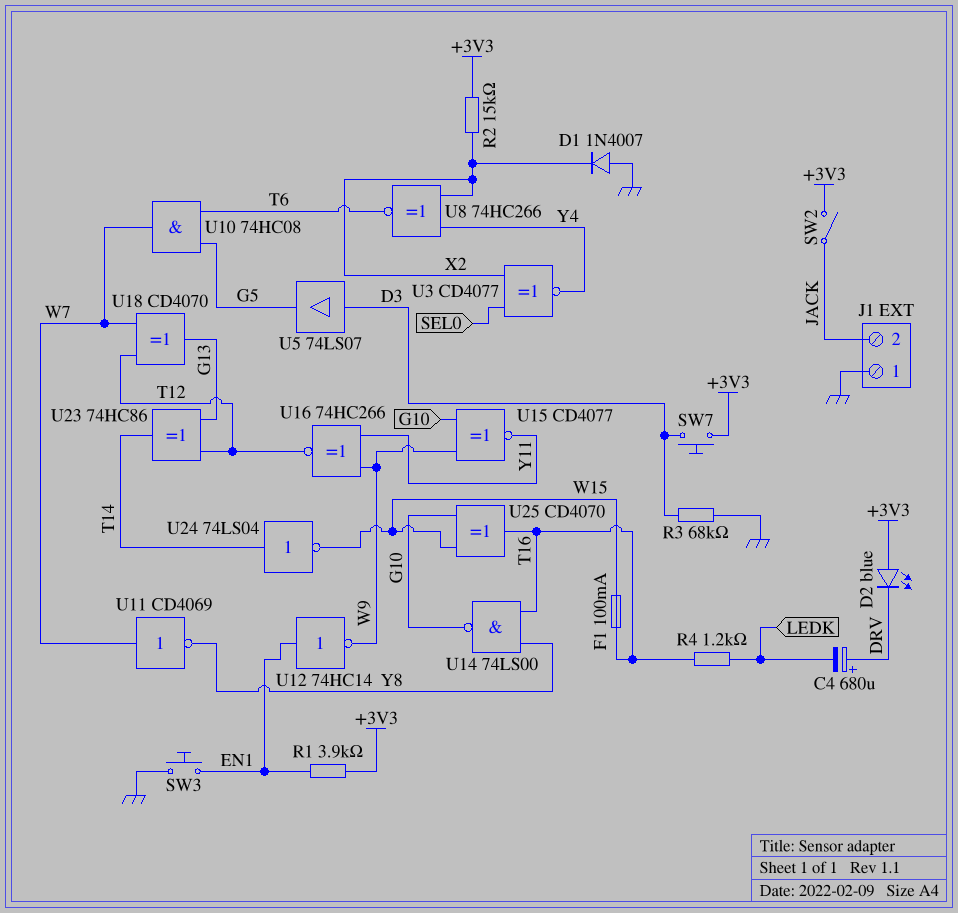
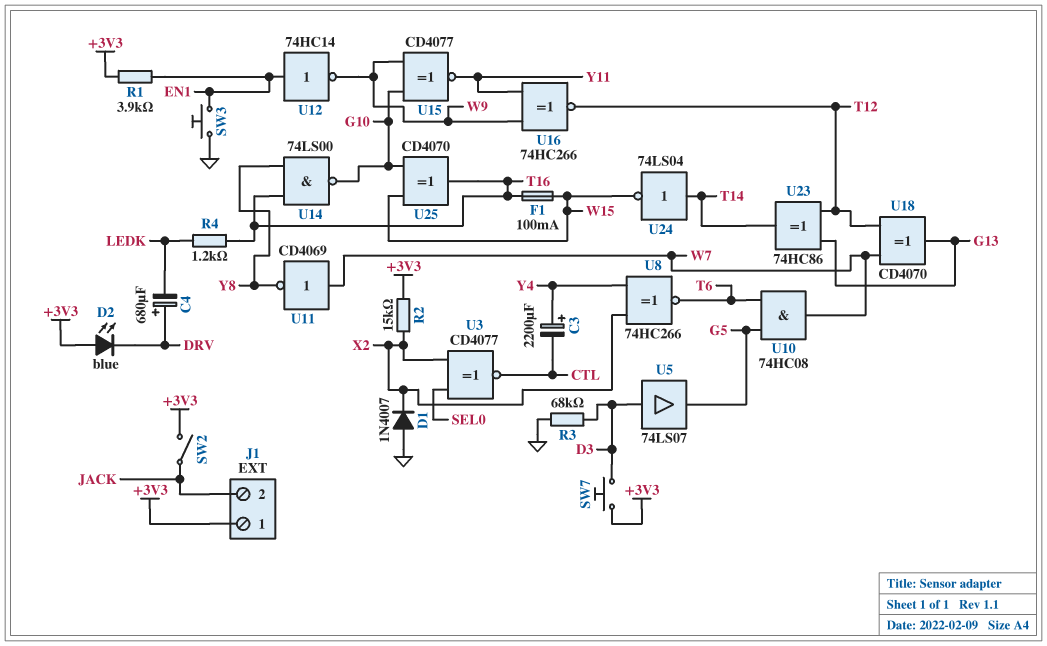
C3: none -> 2200uF (plus Y4, minus CTL)
J1 pin 1: GND -> +3V3
U3: XNOR CD4077 (in SEL0, in X2, out Y4) -> XNOR CD4077 (in SEL0, in X2, out CTL)

